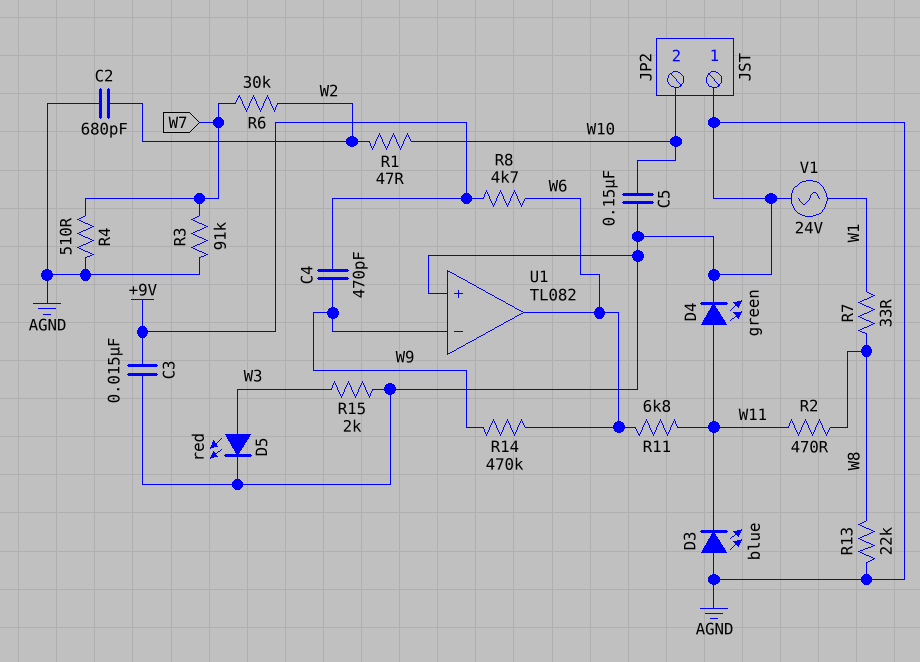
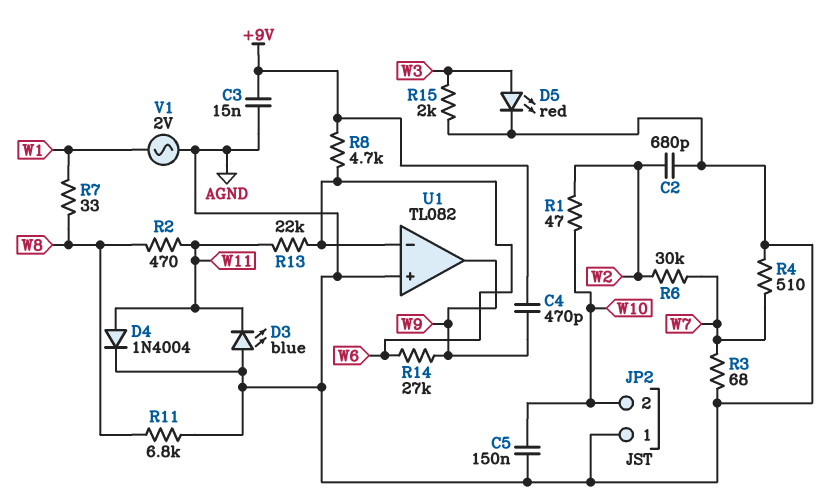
D4: LED green (A W11, K AGND) -> diode 1N4004 (A W11, K AGND)
R3: 91k (AGND, W7) -> 68 (AGND, W7)
R11: 6.8k (W6, W11) -> 6.8k (AGND, W8)
R13: 22k (AGND, W8) -> 22k (W6, W11)
R14: 470k (W6, W9) -> 27k (W6, W9)
U1 pin in-: W9 -> W6
U1 pin out: W6 -> W9
V1: AC 24V (AGND, W1) -> AC 2V (AGND, W1)

